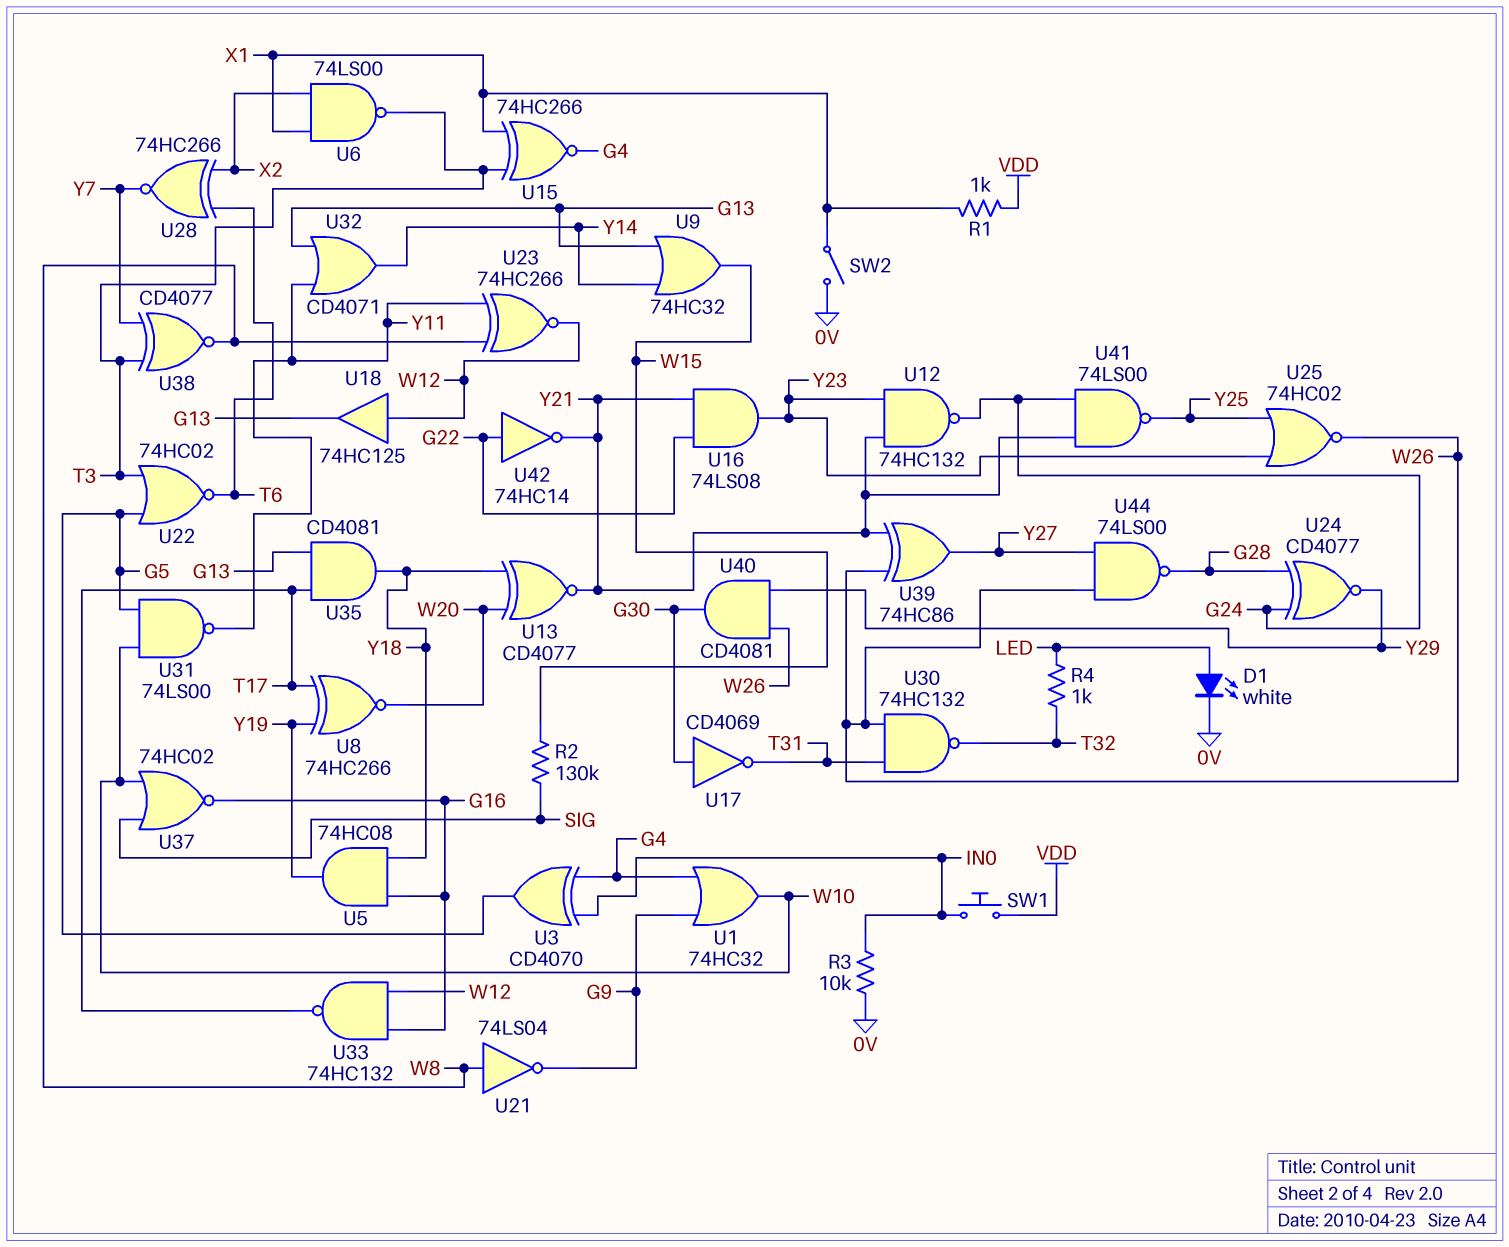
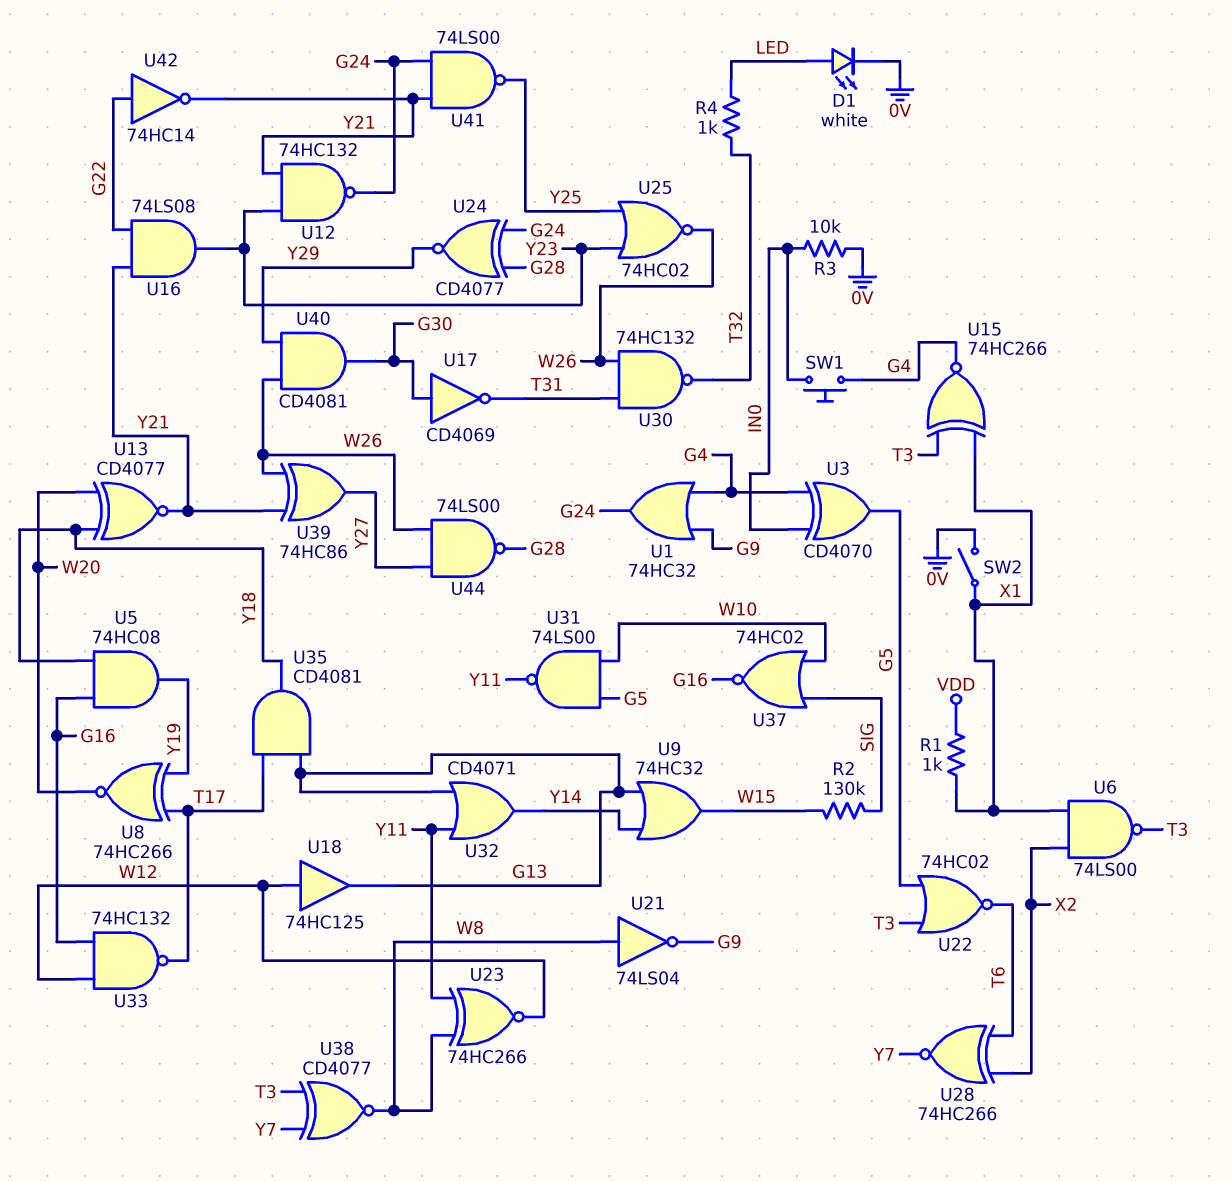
SW1: button (IN0, VDD) -> button (G4, IN0)
U1: OR 74HC32 (in G4, in G9, out W10) -> OR 74HC32 (in G4, in G9, out G24)

